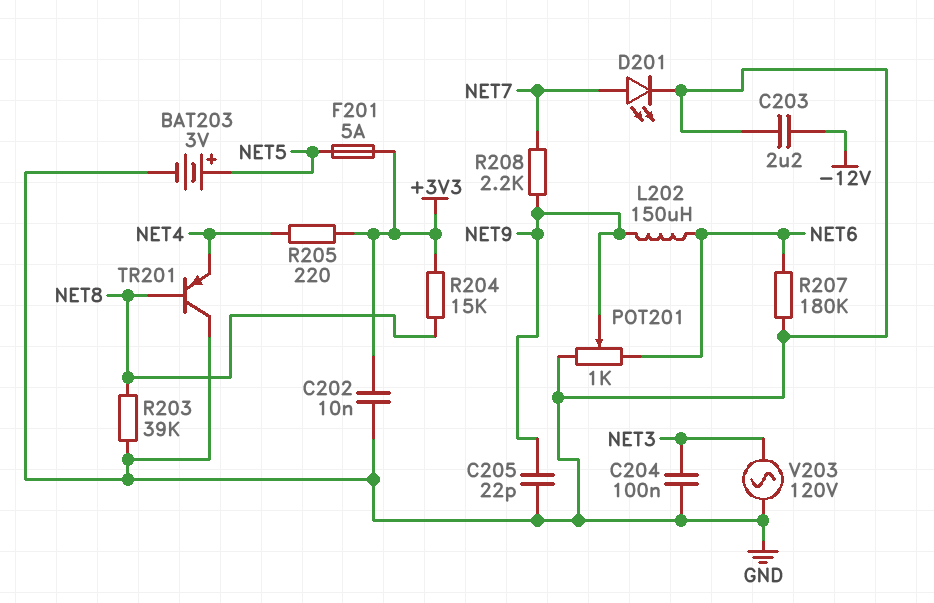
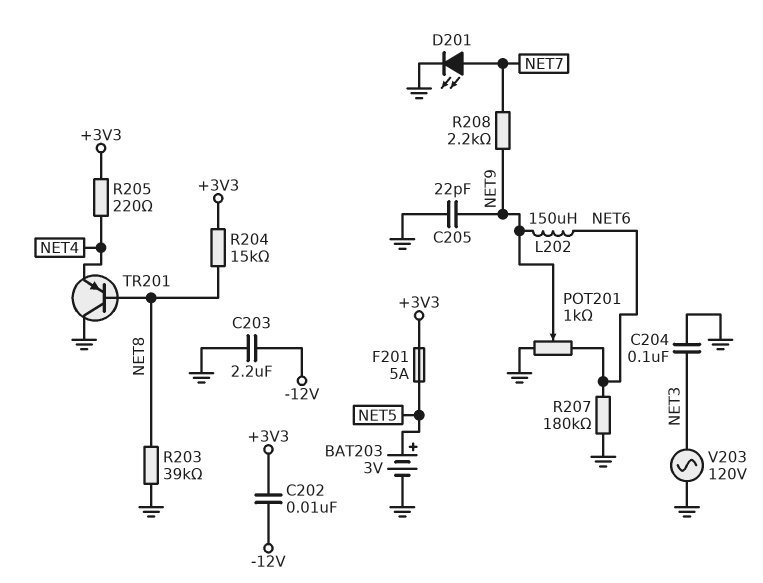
C202: 10nF (+3V3, GND) -> 10nF (+3V3, -12V)

